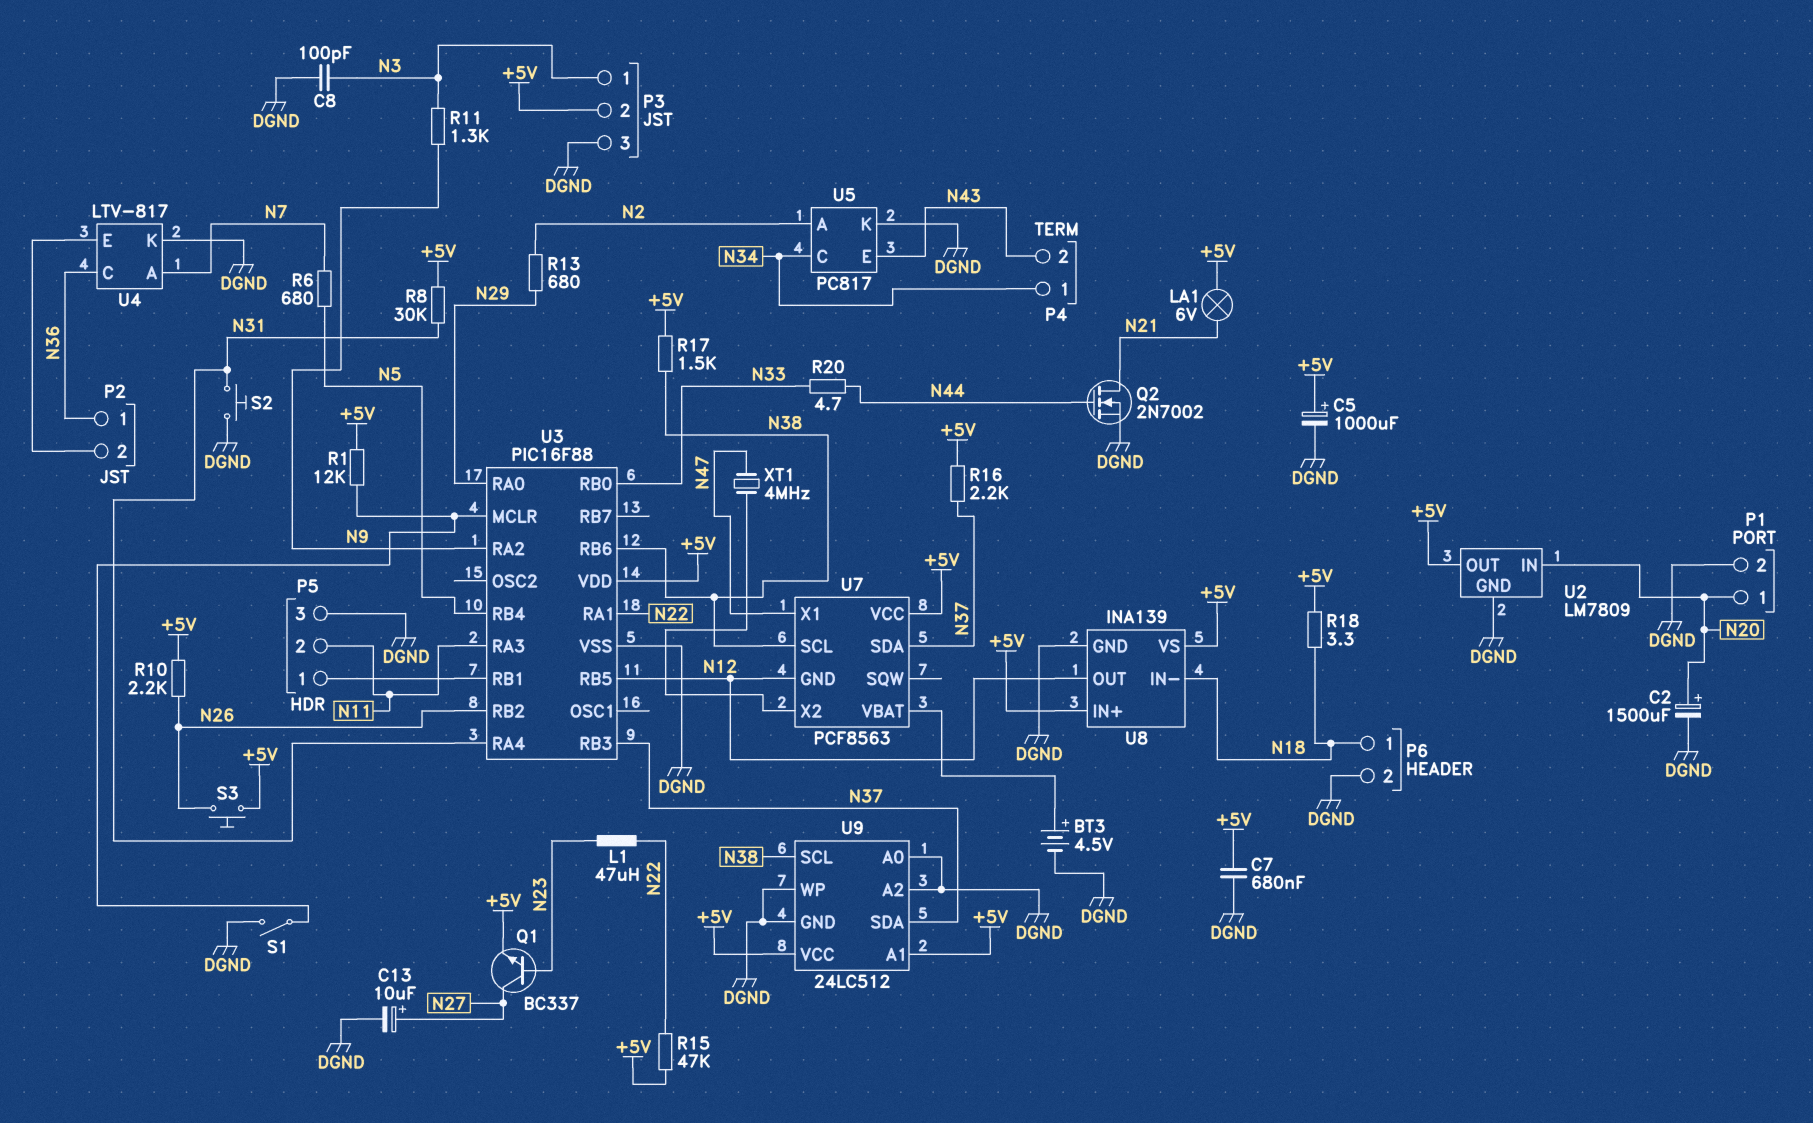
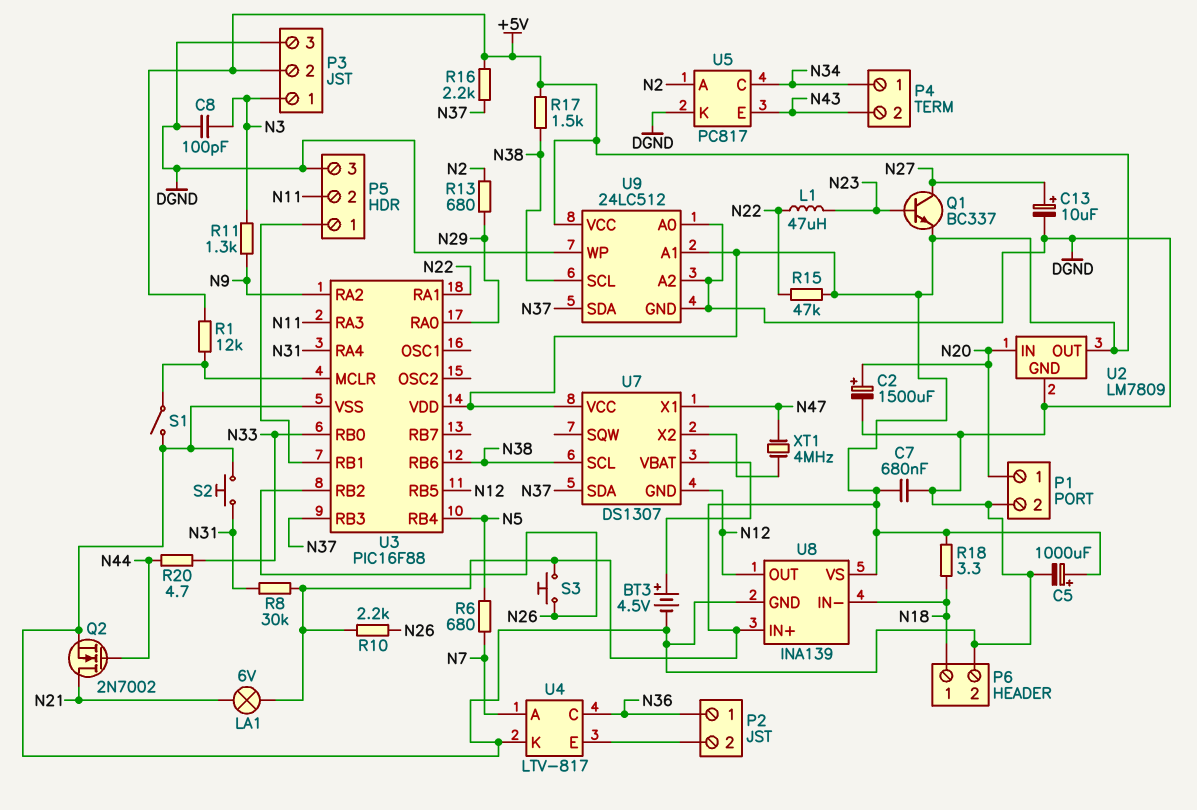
U7: PCF8563 -> DS1307

